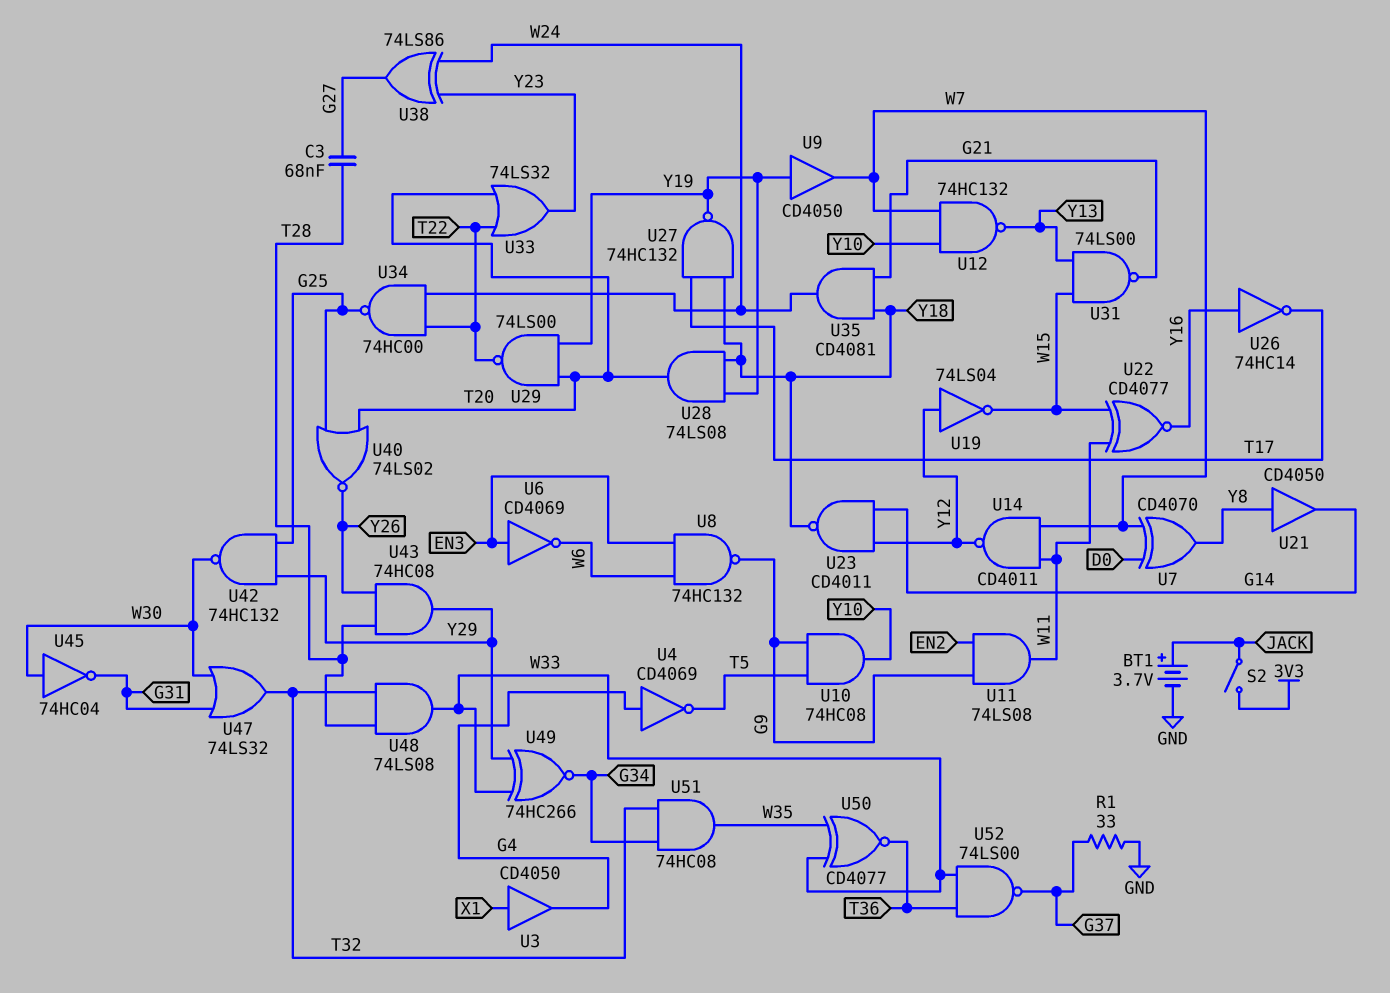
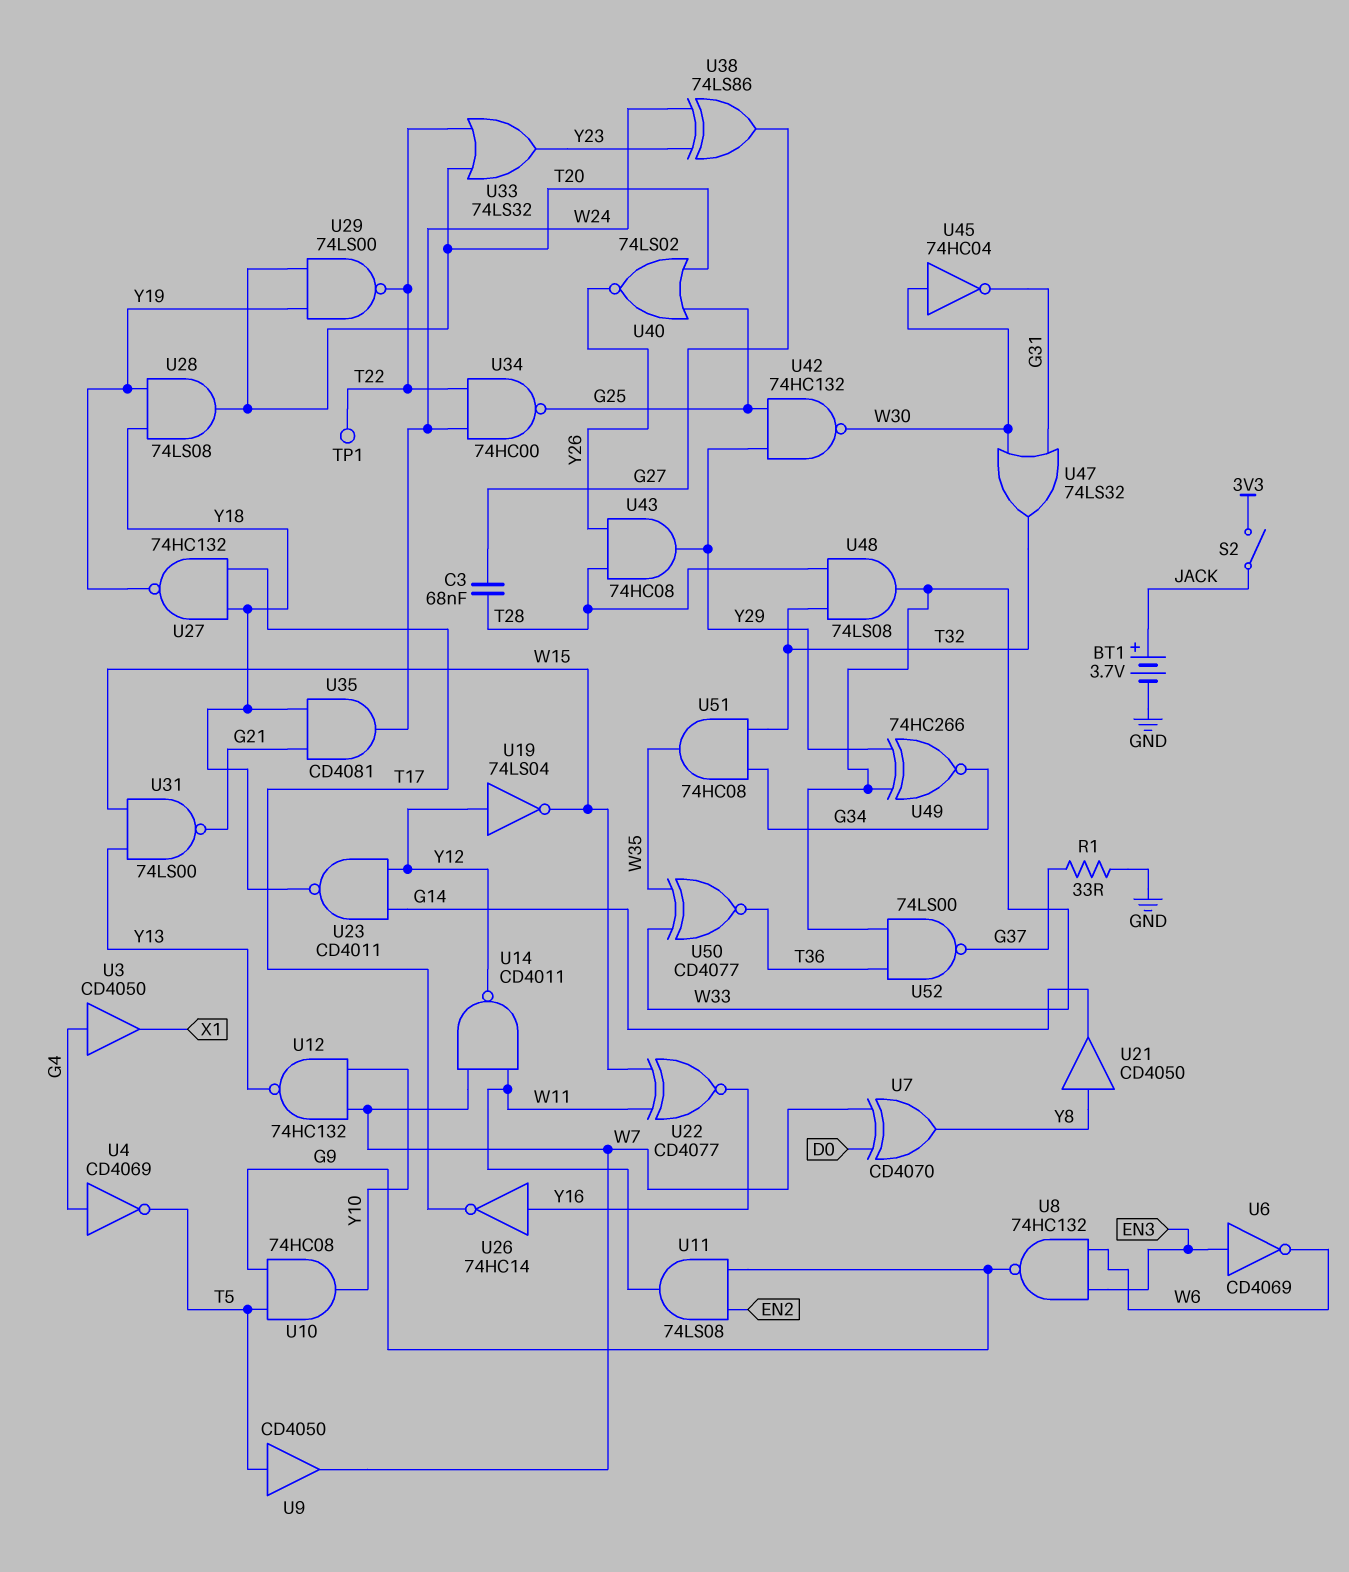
TP1: none -> test point (T22)
U3: buffer CD4050 (in X1, out G4) -> buffer CD4050 (in G4, out X1)
U9: buffer CD4050 (in Y19, out W7) -> buffer CD4050 (in T5, out W7)

